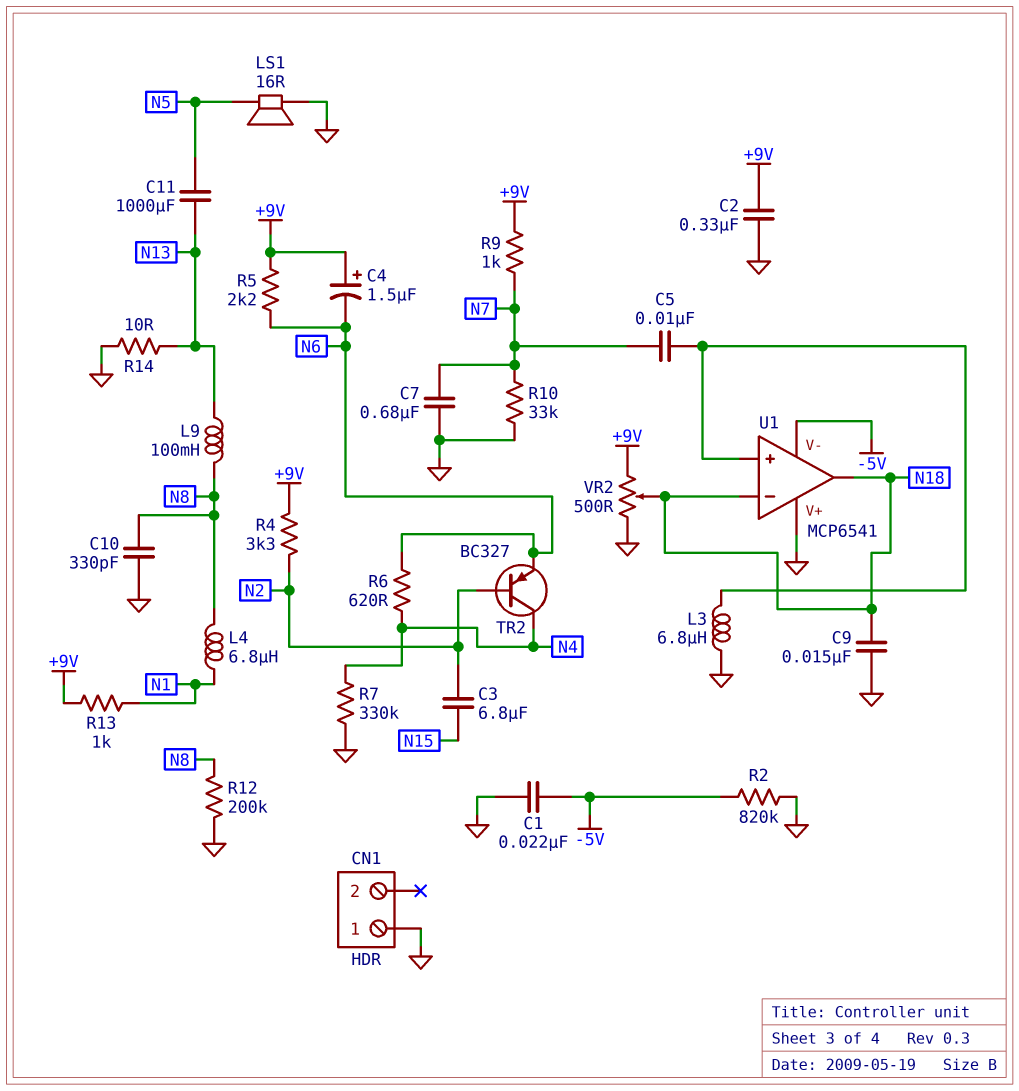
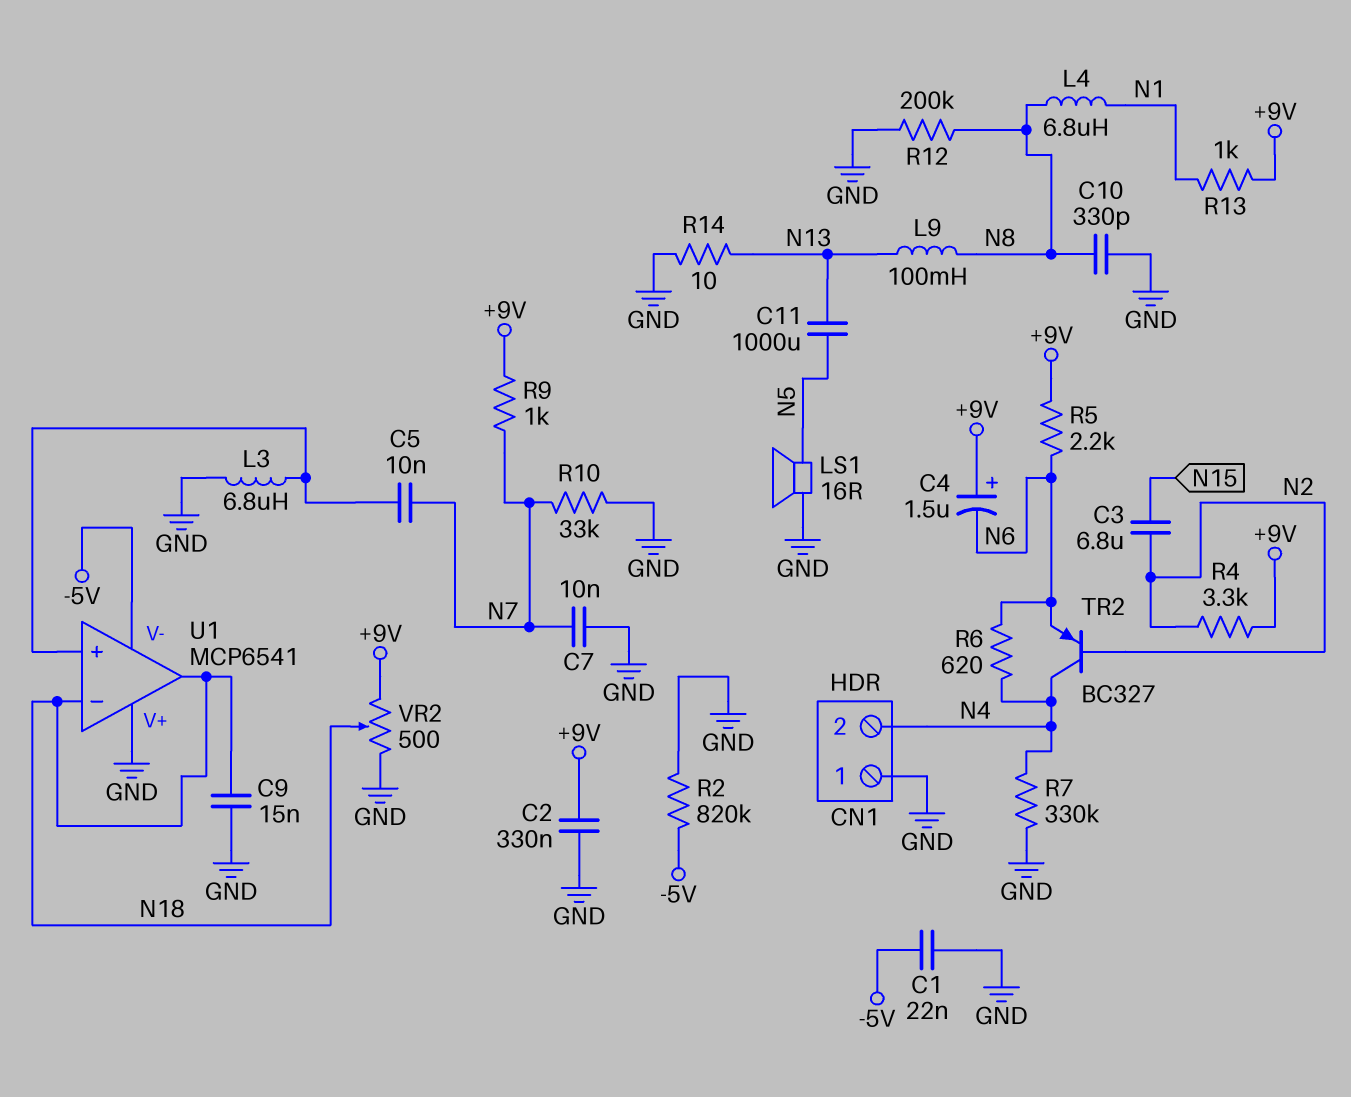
C7: 680nF (GND, N7) -> 10nF (GND, N7)
CN1 pin 2: none -> N4

